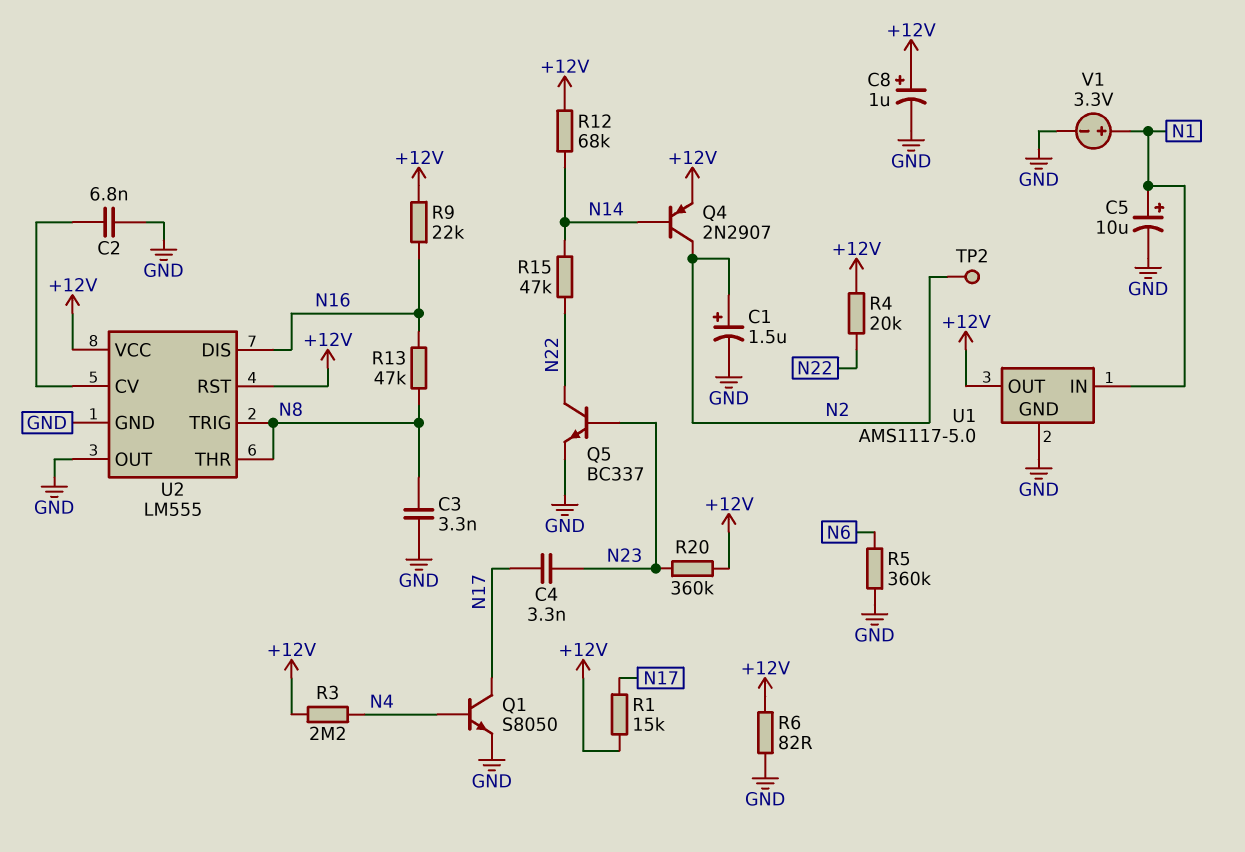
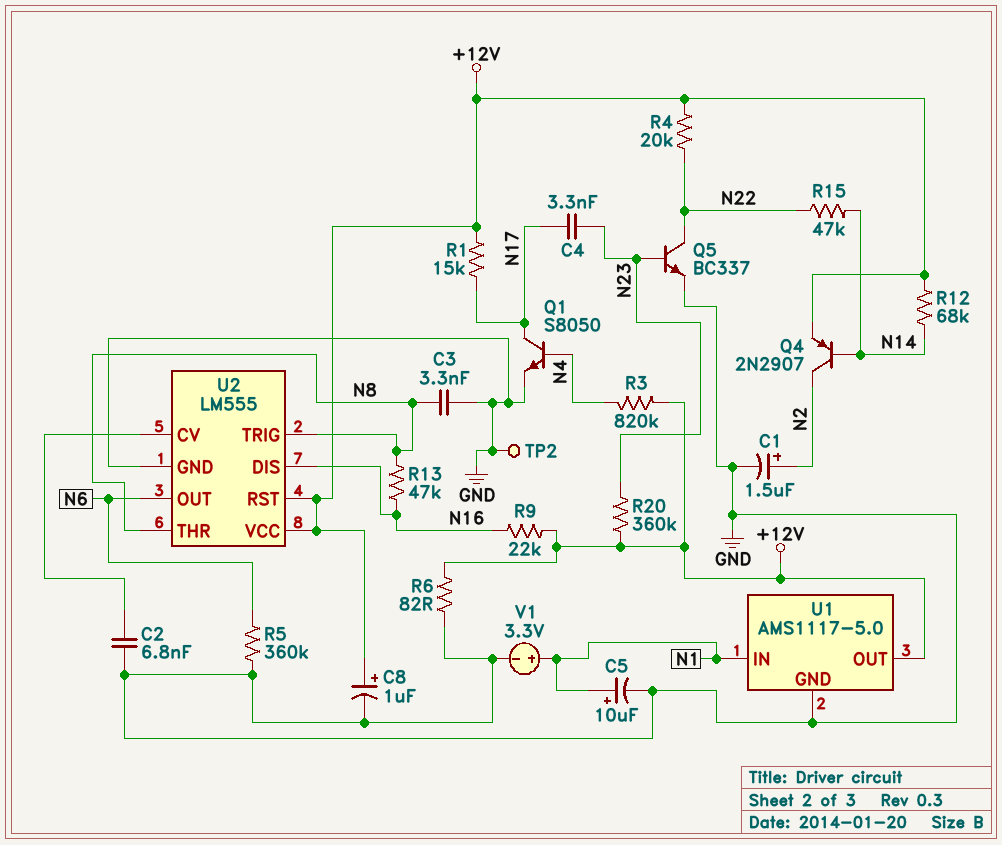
R3: 2.2M (+12V, N4) -> 820k (+12V, N4)
TP2: test point (N2) -> test point (GND)
U2 pin OUT: GND -> N6

